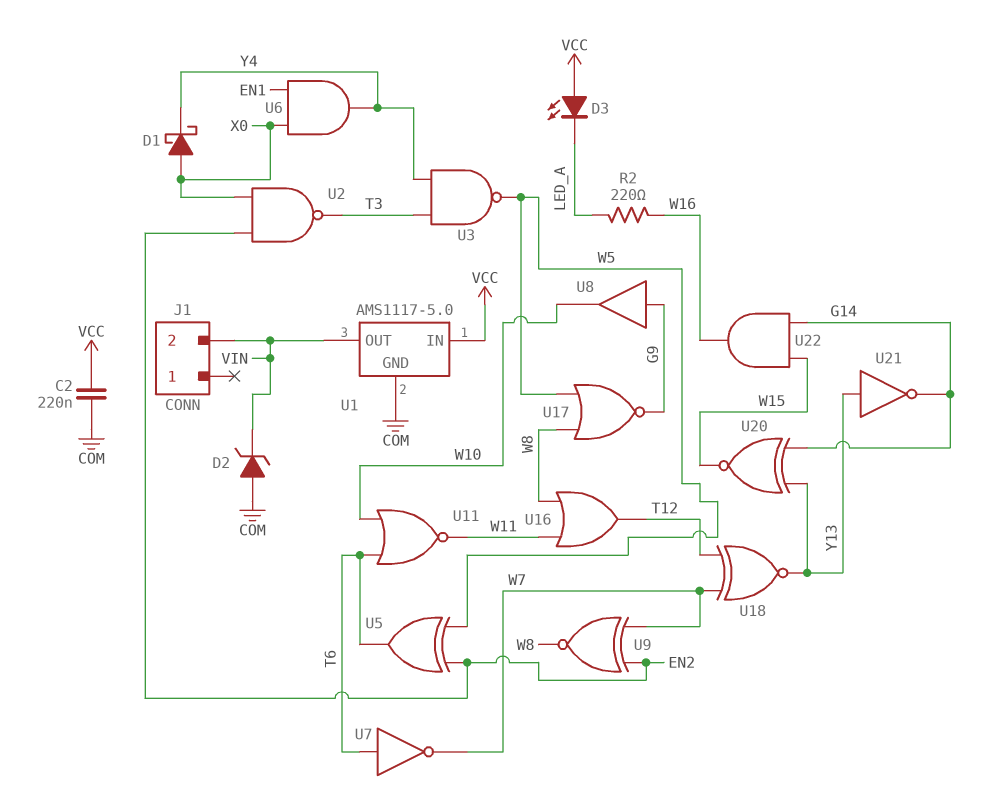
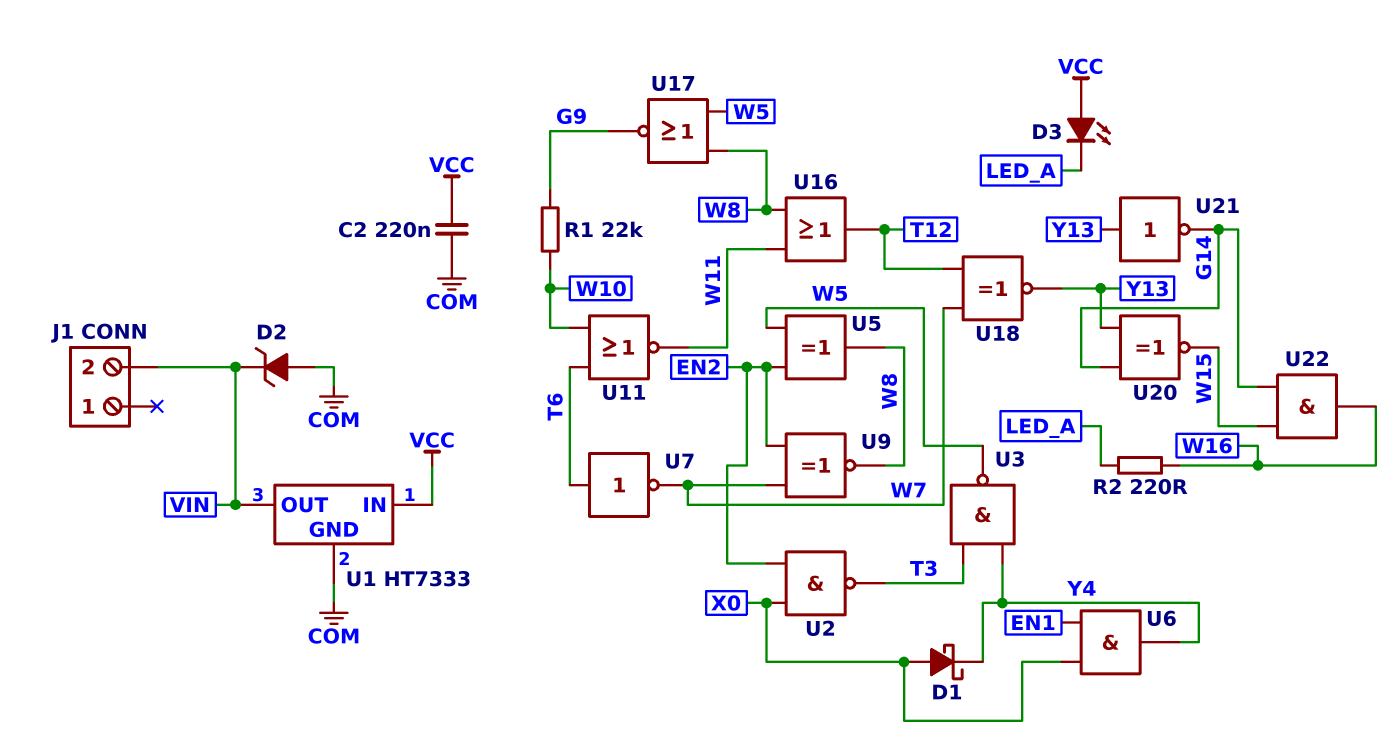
R1: none -> 22k (G9, W10)
U1: AMS1117-5.0 -> HT7333
U5: XOR (in EN2, in W5, out T6) -> XOR (in EN2, in W5, out W8)
U8: buffer (in G9, out W10) -> none

